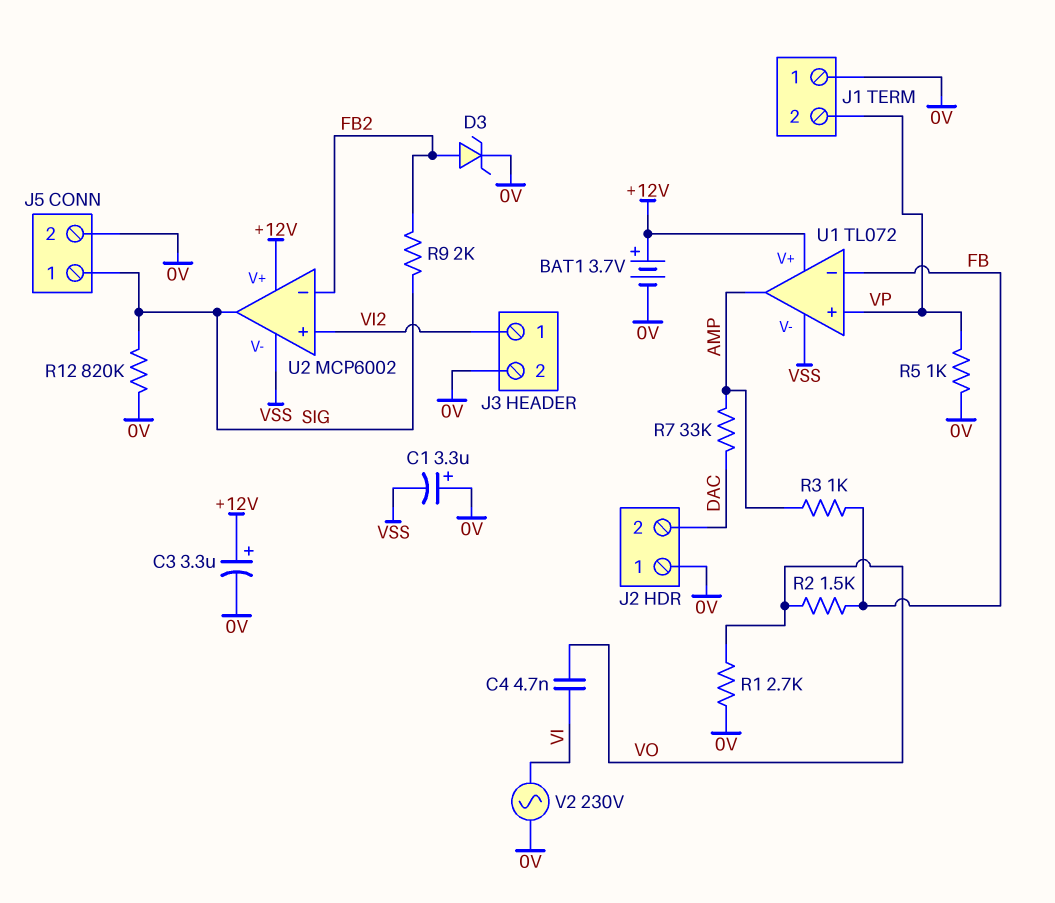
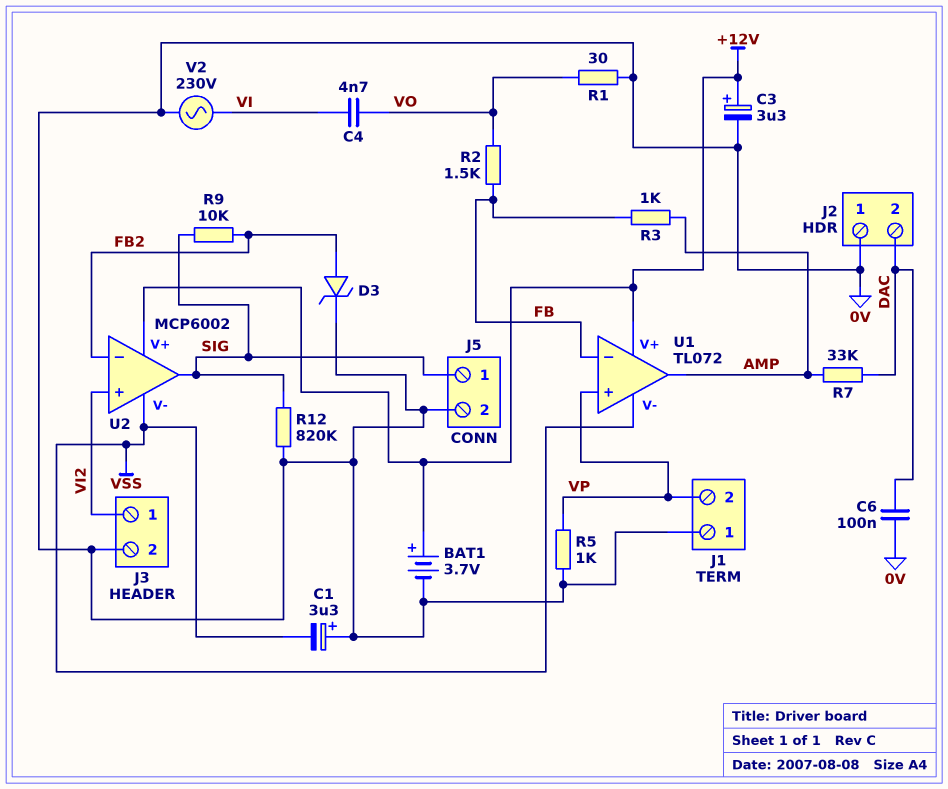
C6: none -> 100nF (0V, DAC)
R1: 2.7k (0V, VO) -> 30 (0V, VO)
R9: 2k (FB2, SIG) -> 10k (FB2, SIG)

